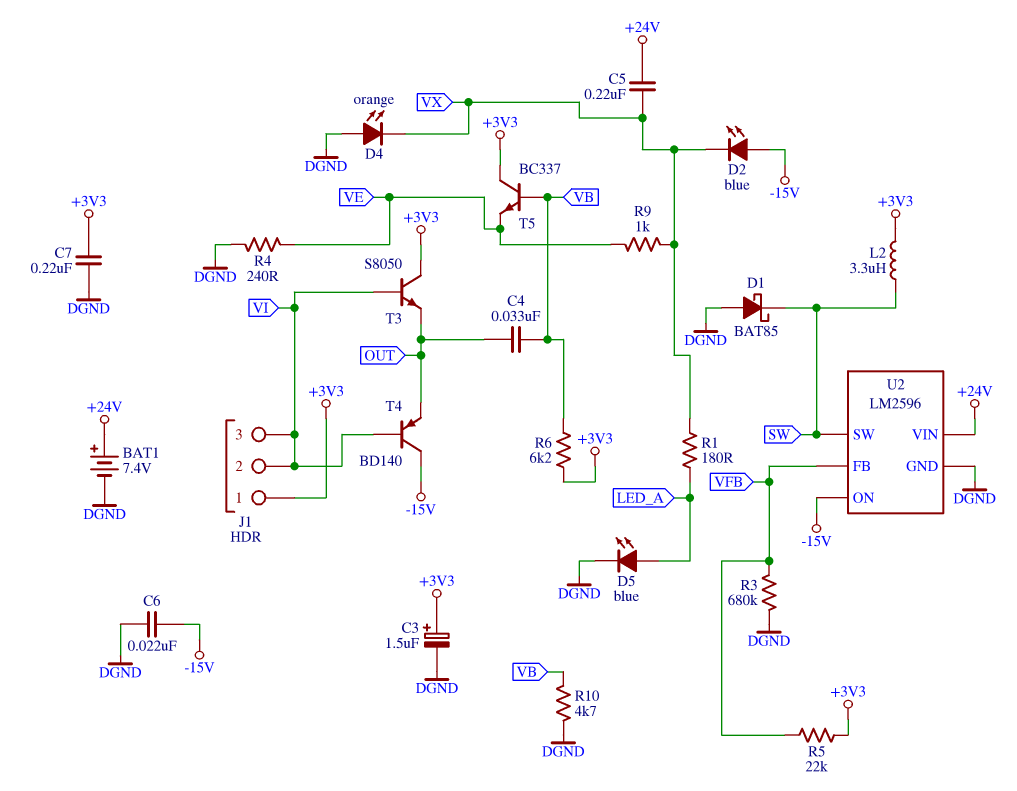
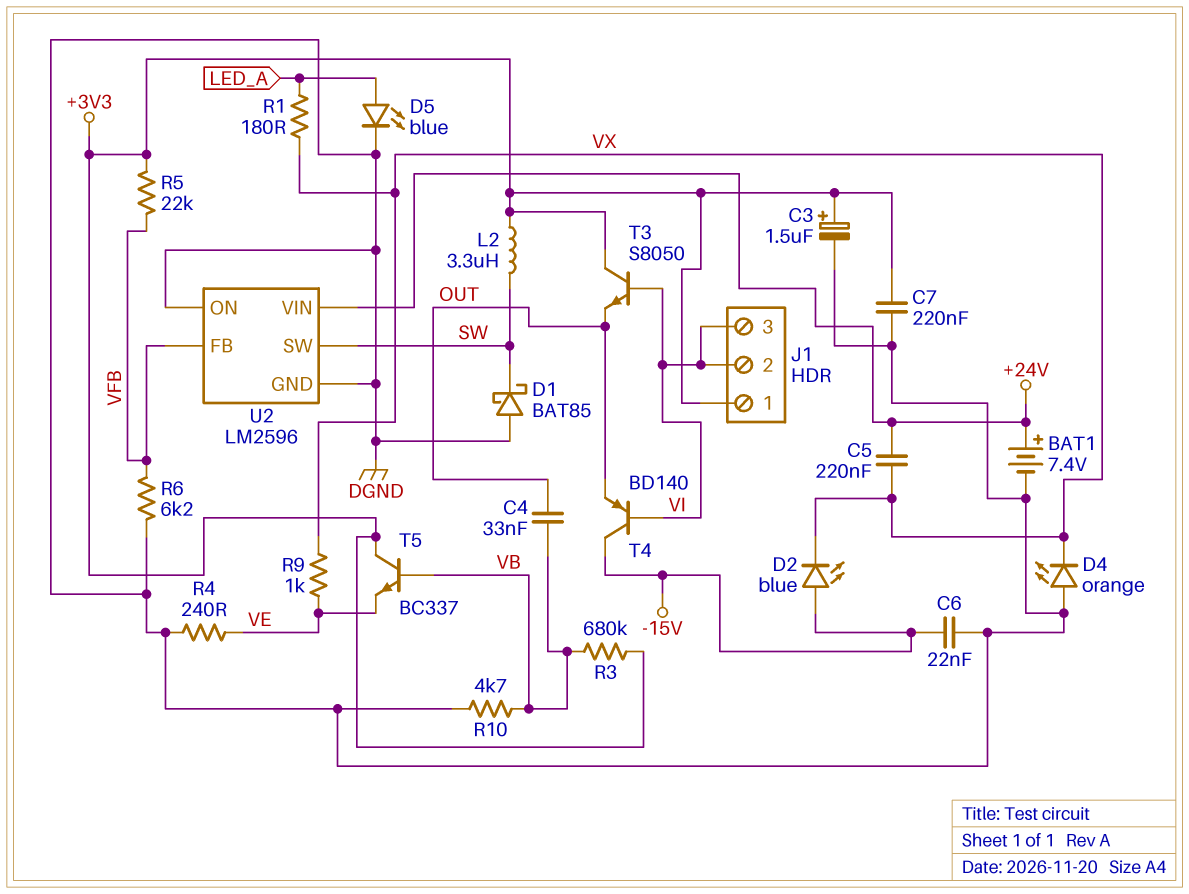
R3: 680k (DGND, VFB) -> 680k (+3V3, VB)
R6: 6.2k (+3V3, VB) -> 6.2k (DGND, VFB)
U2 pin ON: -15V -> DGND

